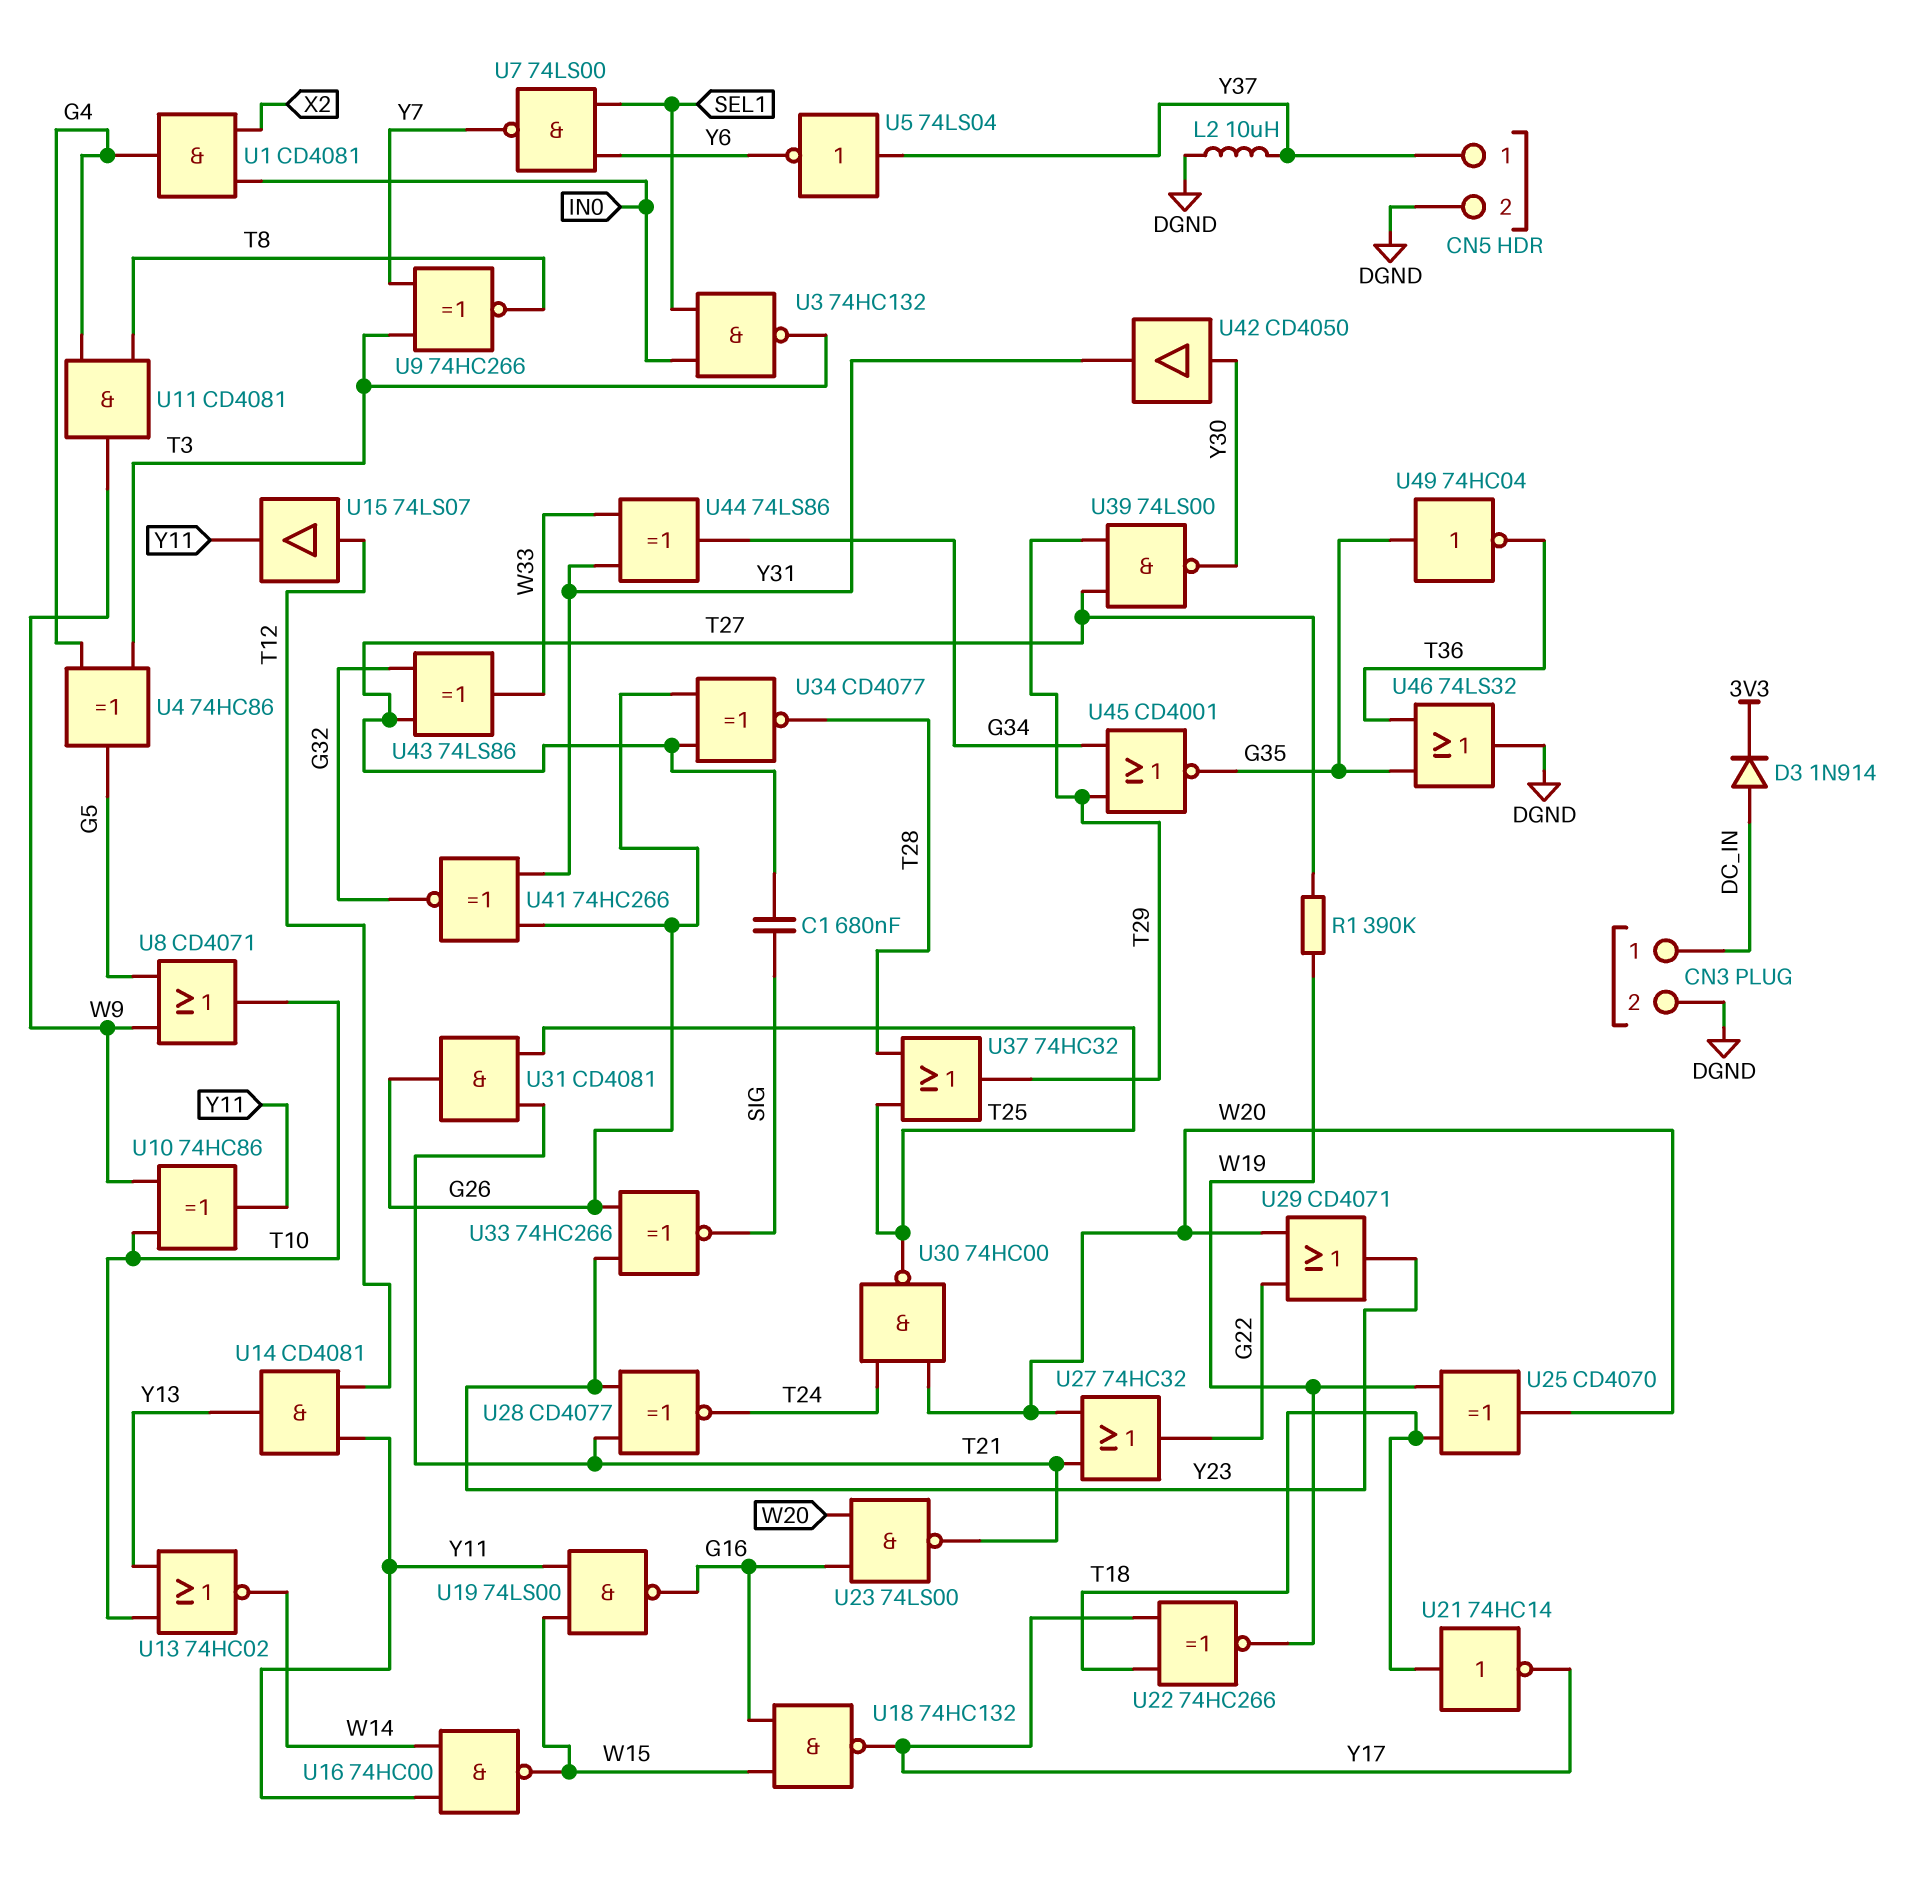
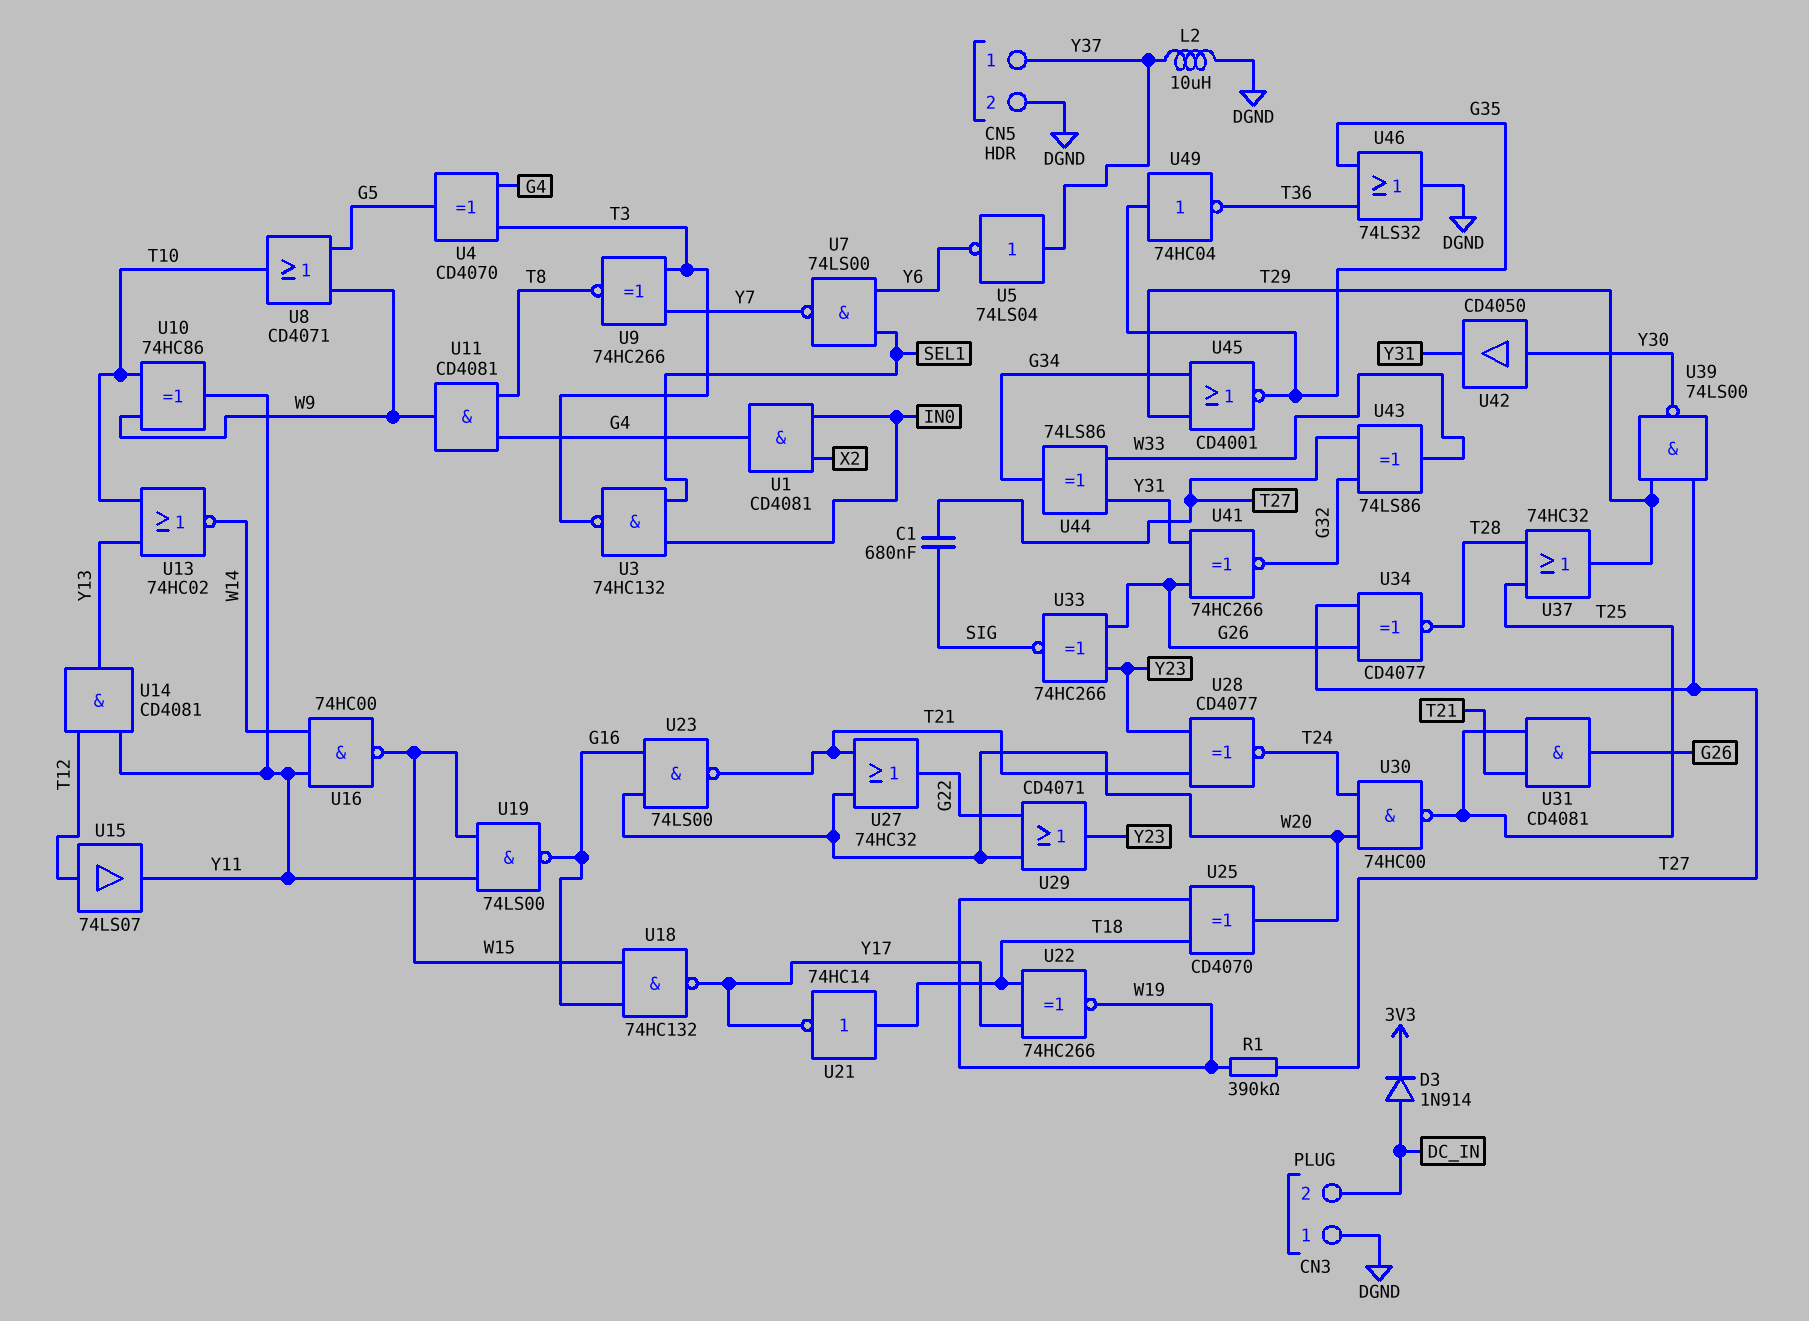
CN3 pin 1: DC_IN -> DGND
CN3 pin 2: DGND -> DC_IN
U4: XOR 74HC86 (in G4, in T3, out G5) -> XOR CD4070 (in G4, in T3, out G5)

